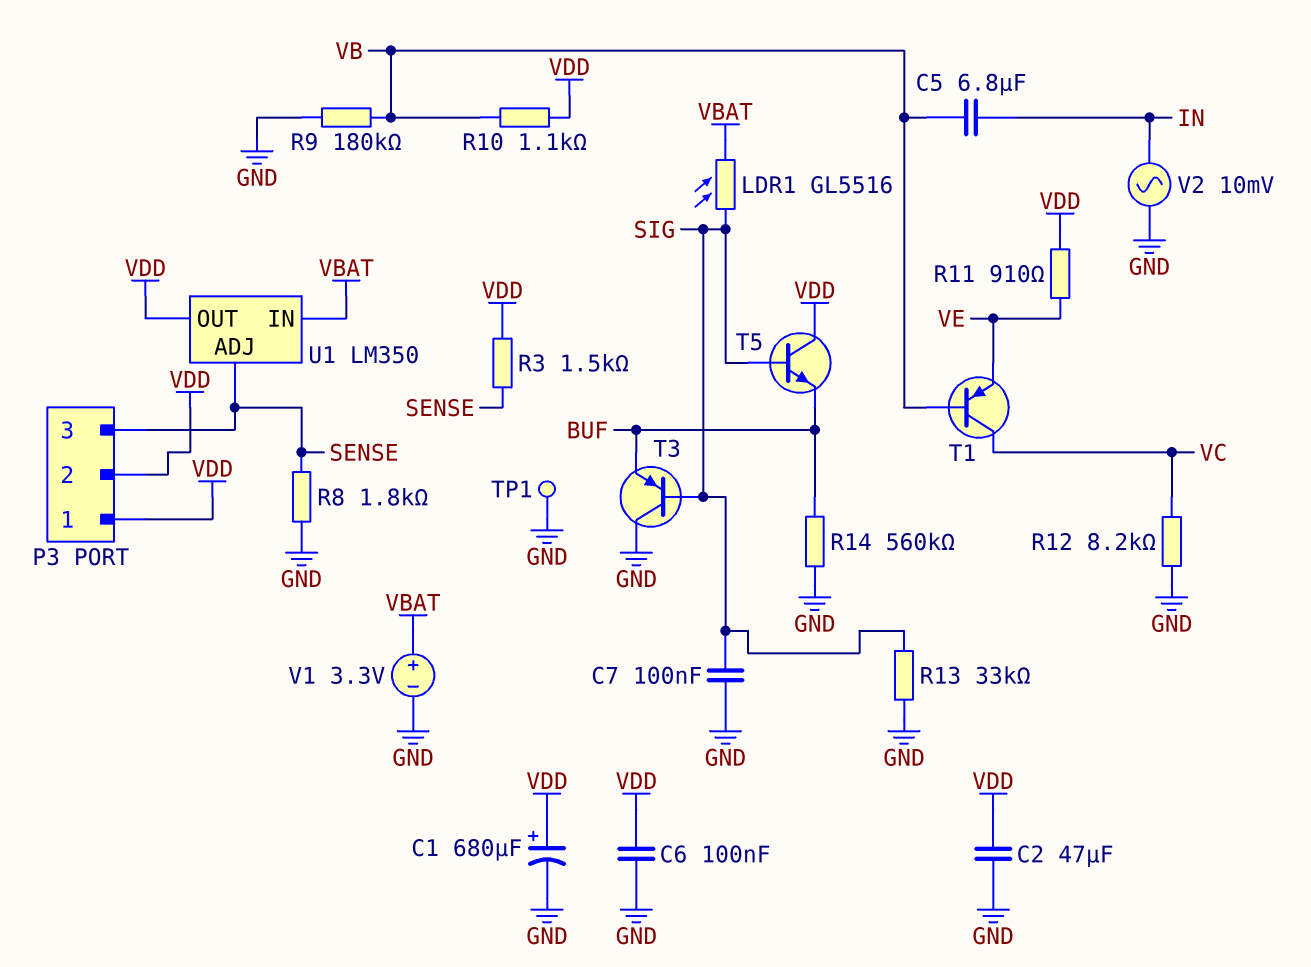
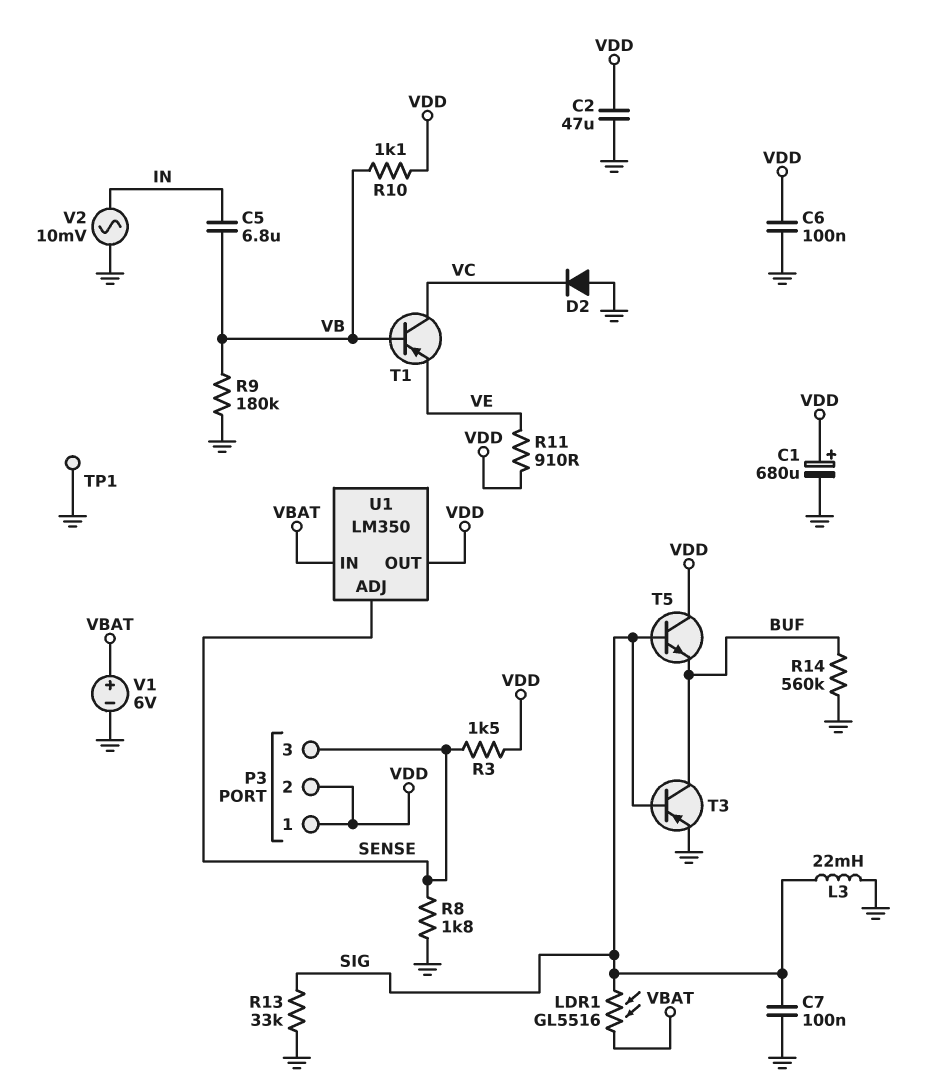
D2: none -> diode (A GND, K VC)
L3: none -> 22mH (GND, SIG)
R12: 8.2k (GND, VC) -> none
T3: PNP (B SIG, C GND, E BUF) -> PNP (B SIG, C BUF, E GND)
V1: 3.3V (plus VBAT, minus GND) -> 6V (plus VBAT, minus GND)

